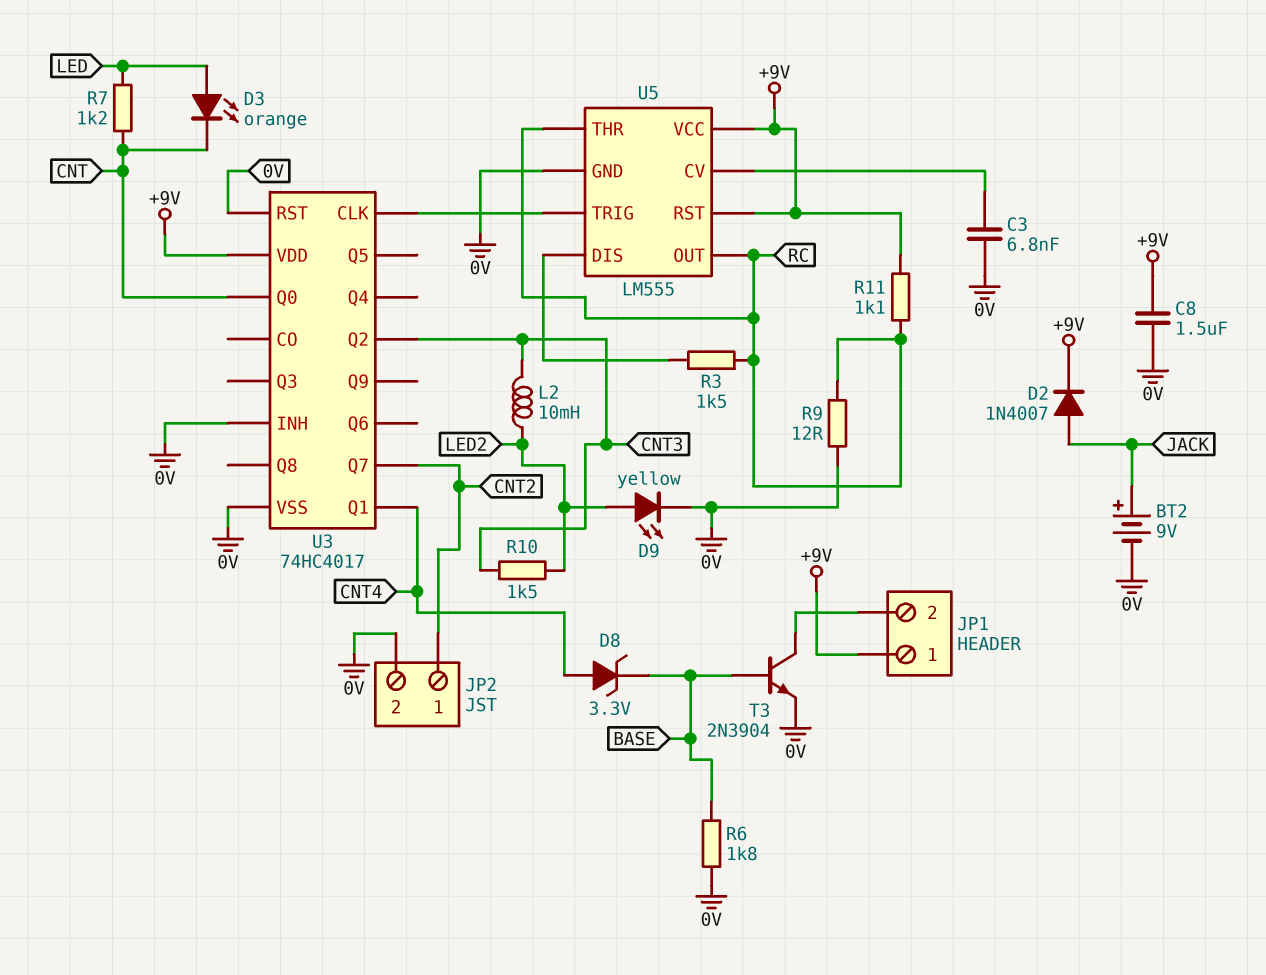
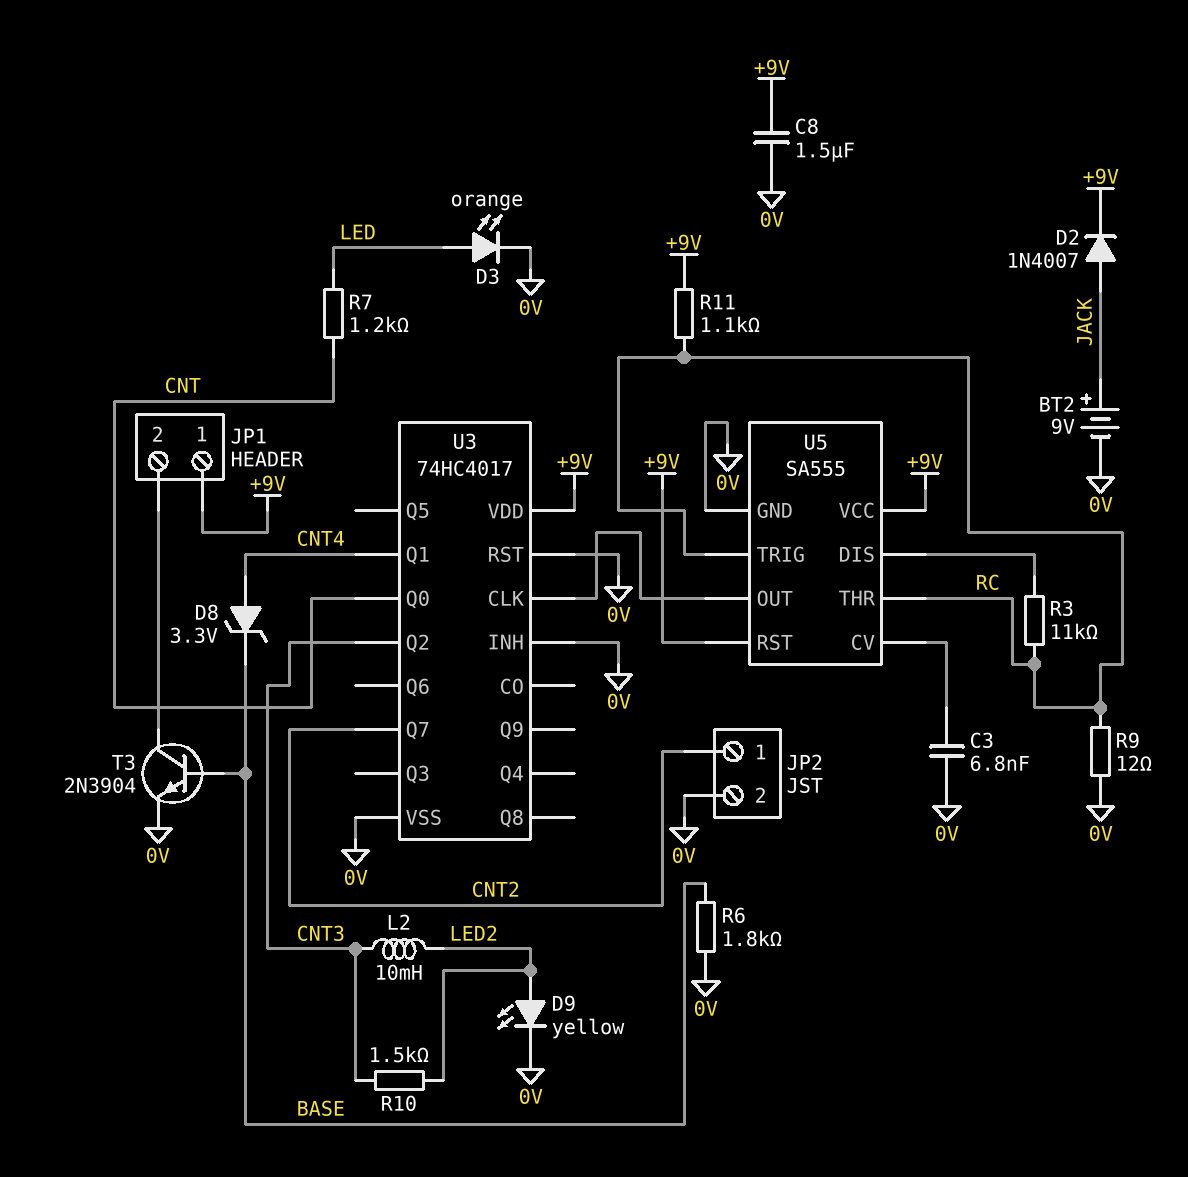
D3: LED orange (A LED, K CNT) -> LED orange (A LED, K 0V)
R3: 1.5k (RC, U5/DIS) -> 11k (RC, U5/DIS)
U5: LM555 -> SA555
U5 pin OUT: RC -> U3/CLK
U5 pin TRIG: U3/CLK -> RC

